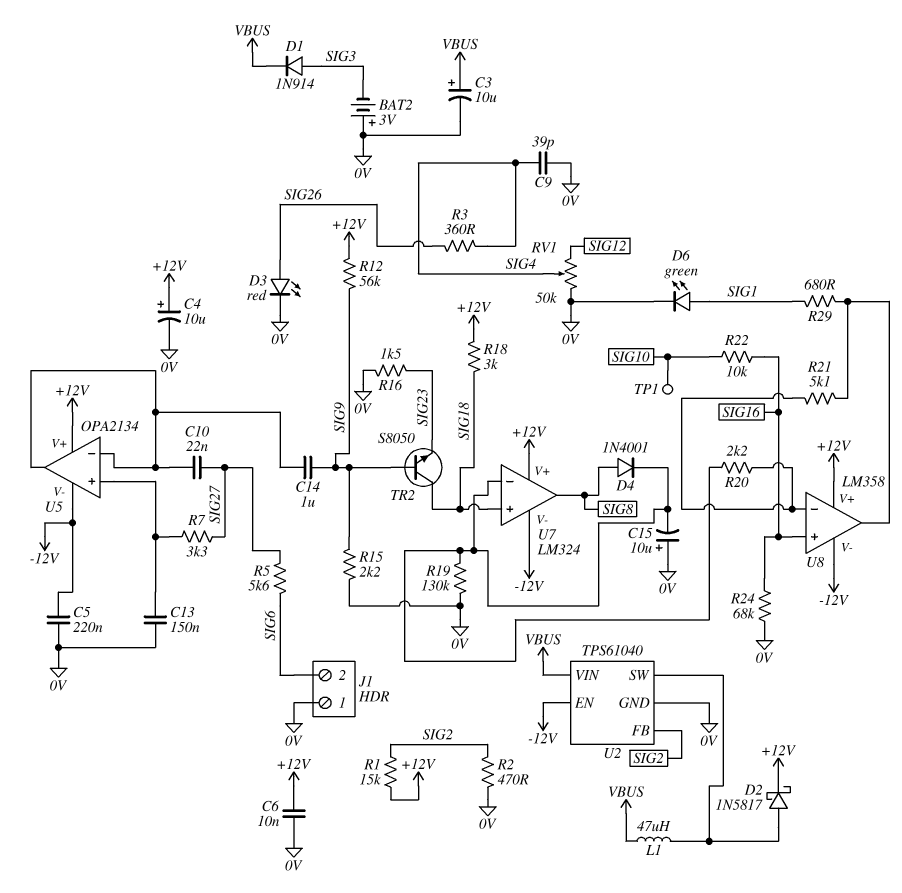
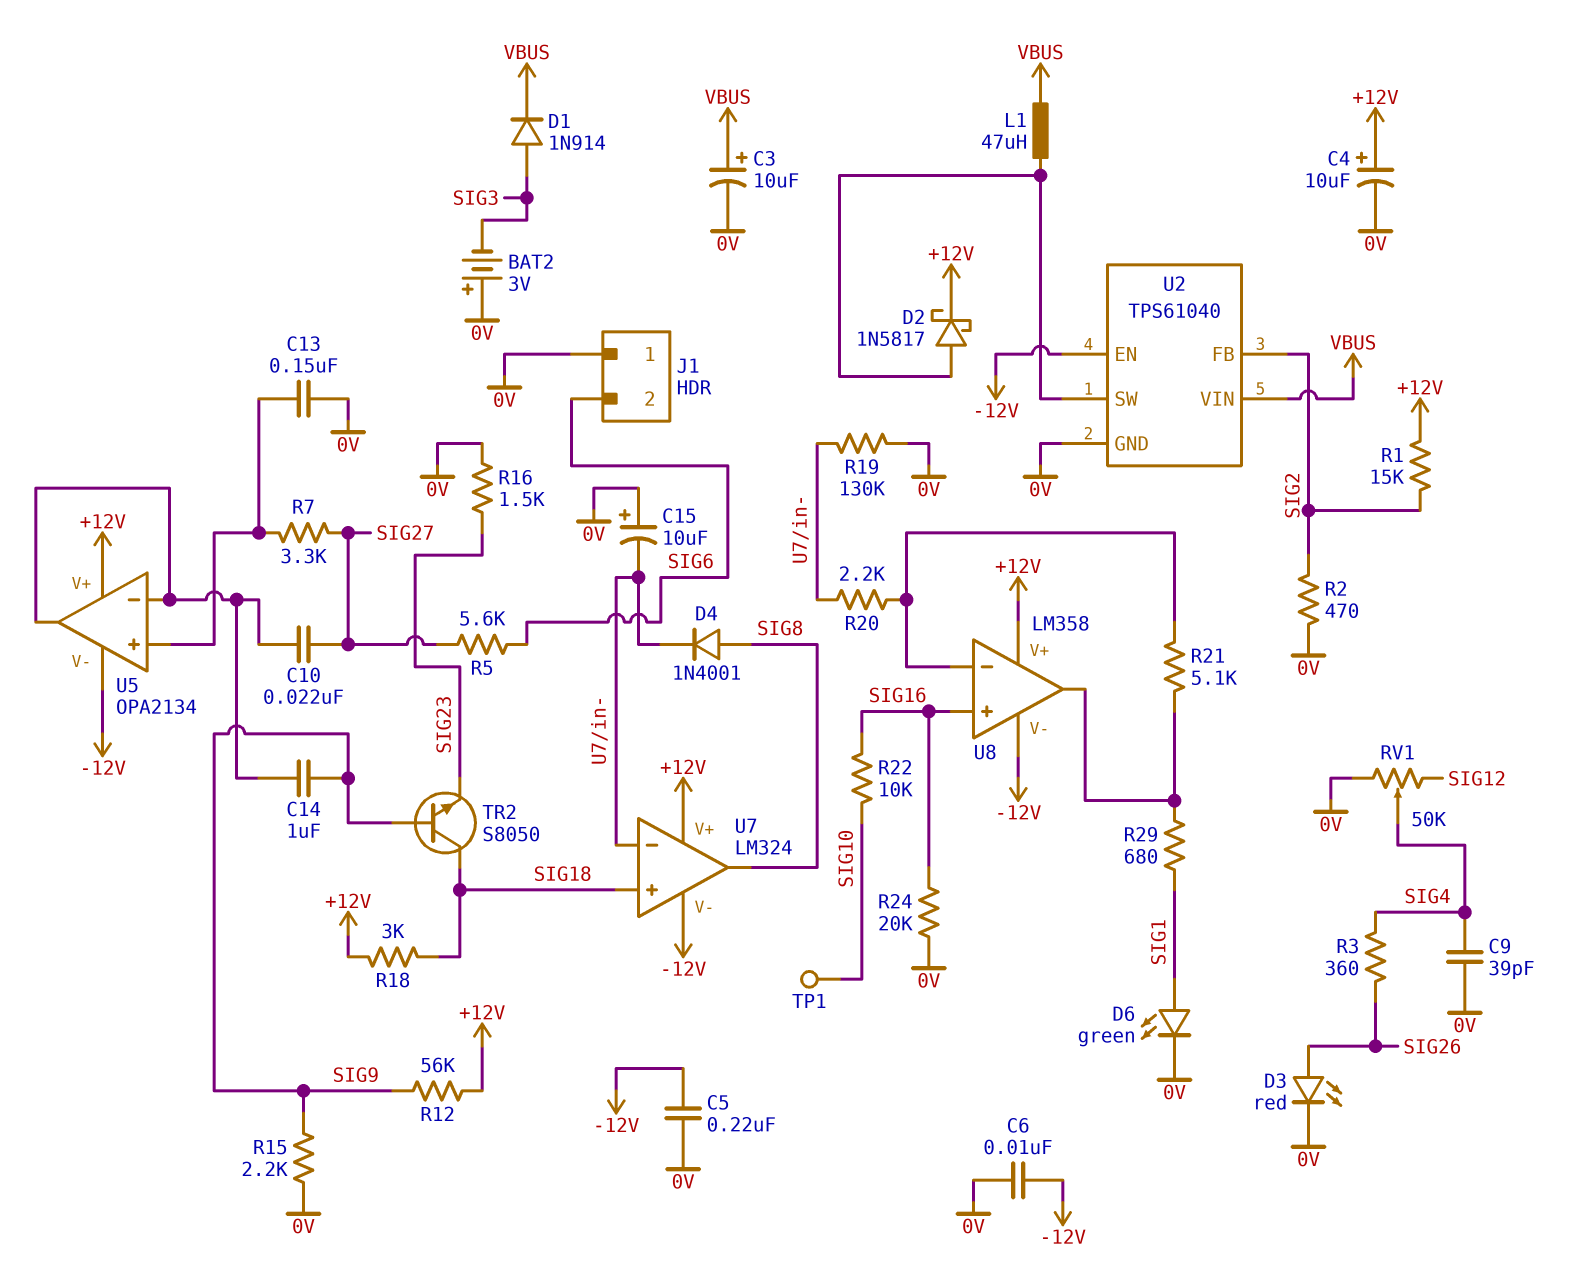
C6: 10nF (+12V, 0V) -> 10nF (-12V, 0V)
R24: 68k (0V, SIG16) -> 20k (0V, SIG16)

